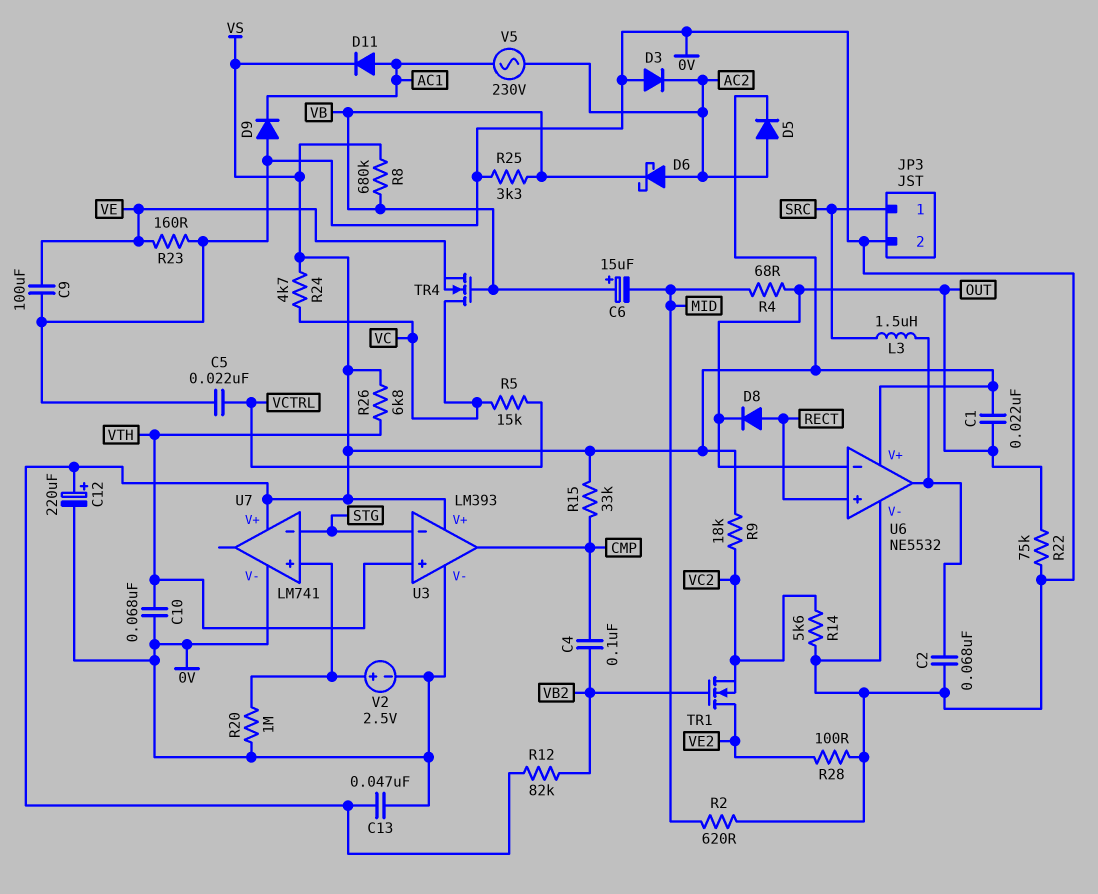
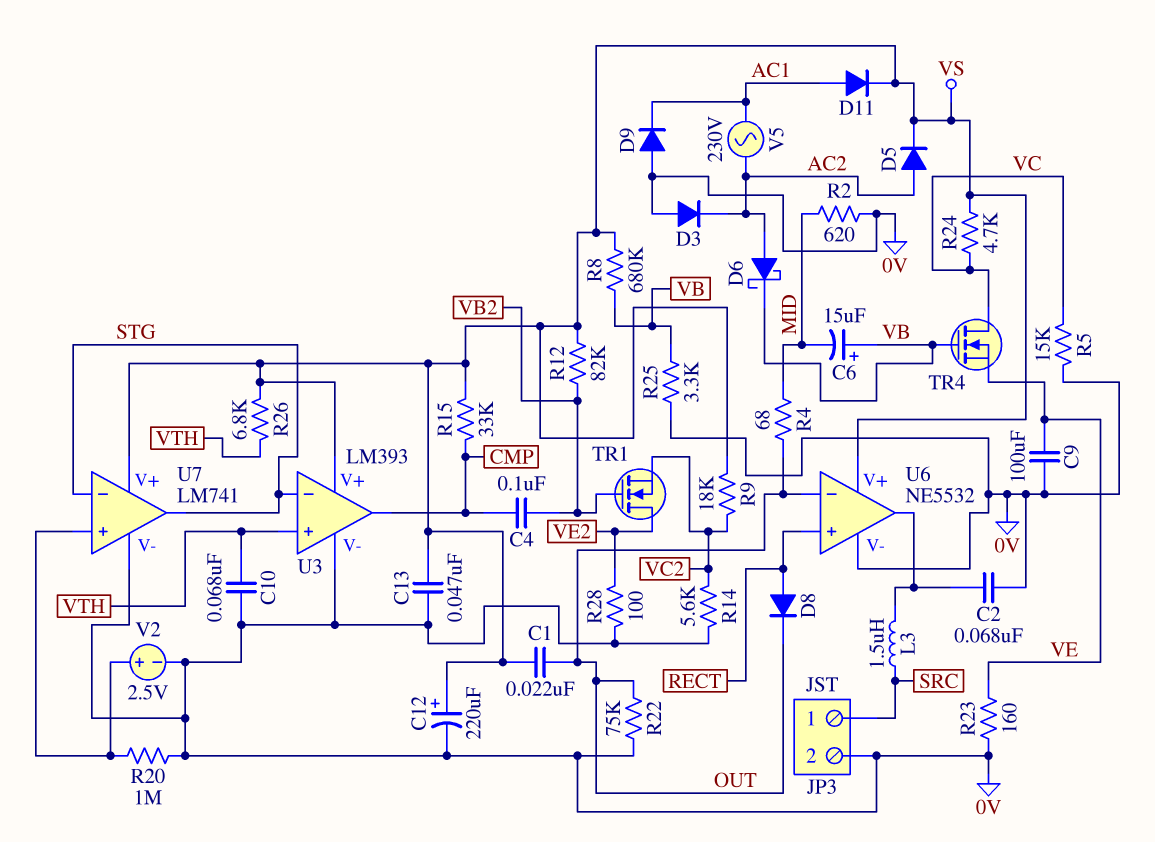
C5: 22nF (0V, VCTRL) -> none
R5: 15k (VC, VCTRL) -> 15k (0V, VC)
U7 pin out: none -> STG

